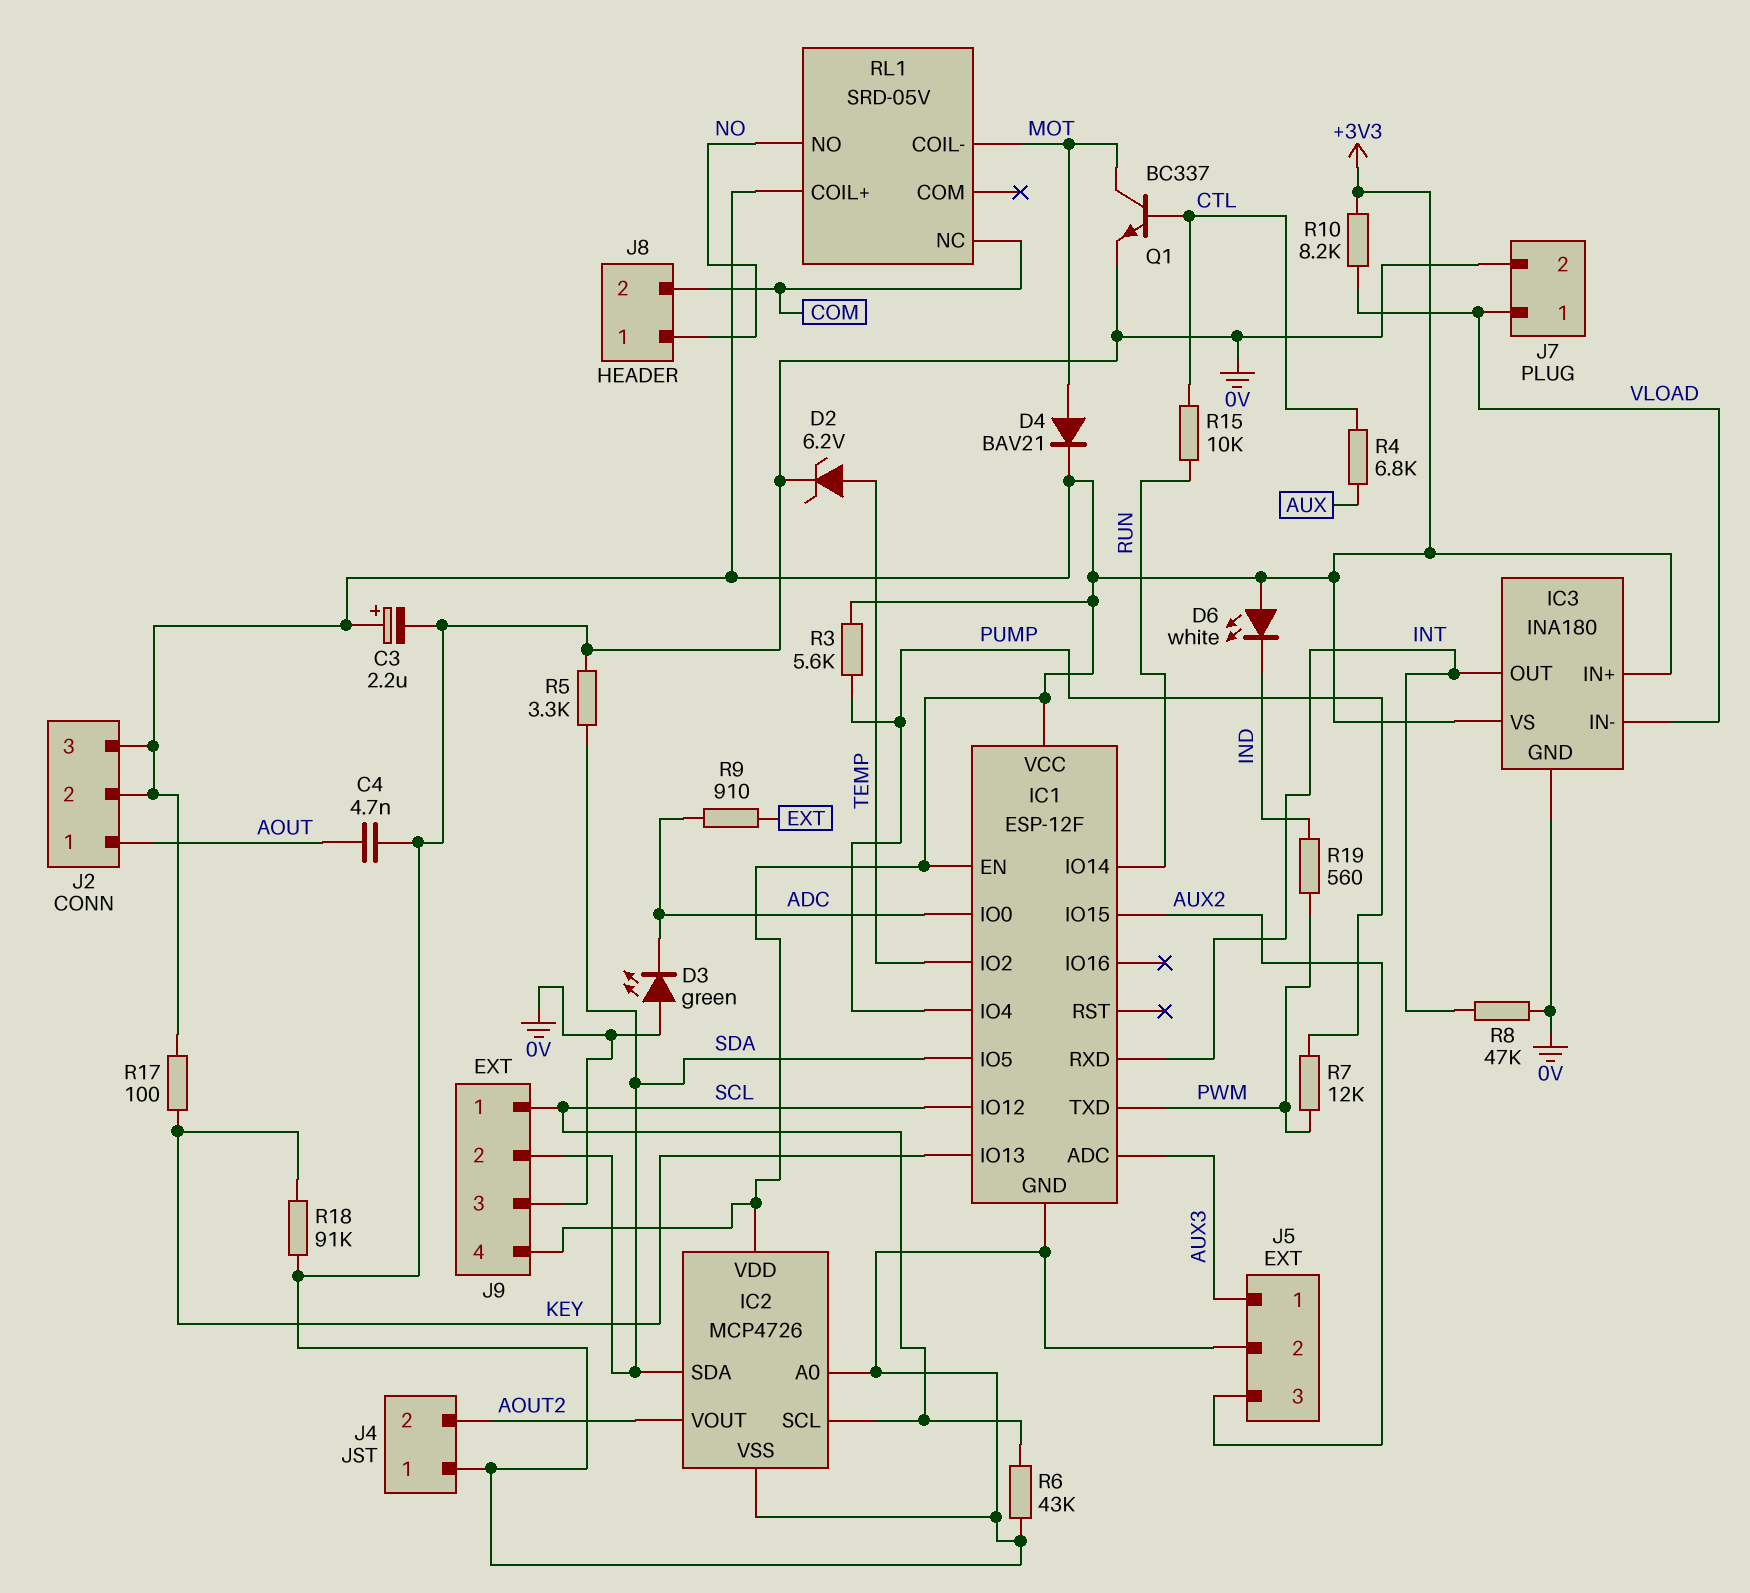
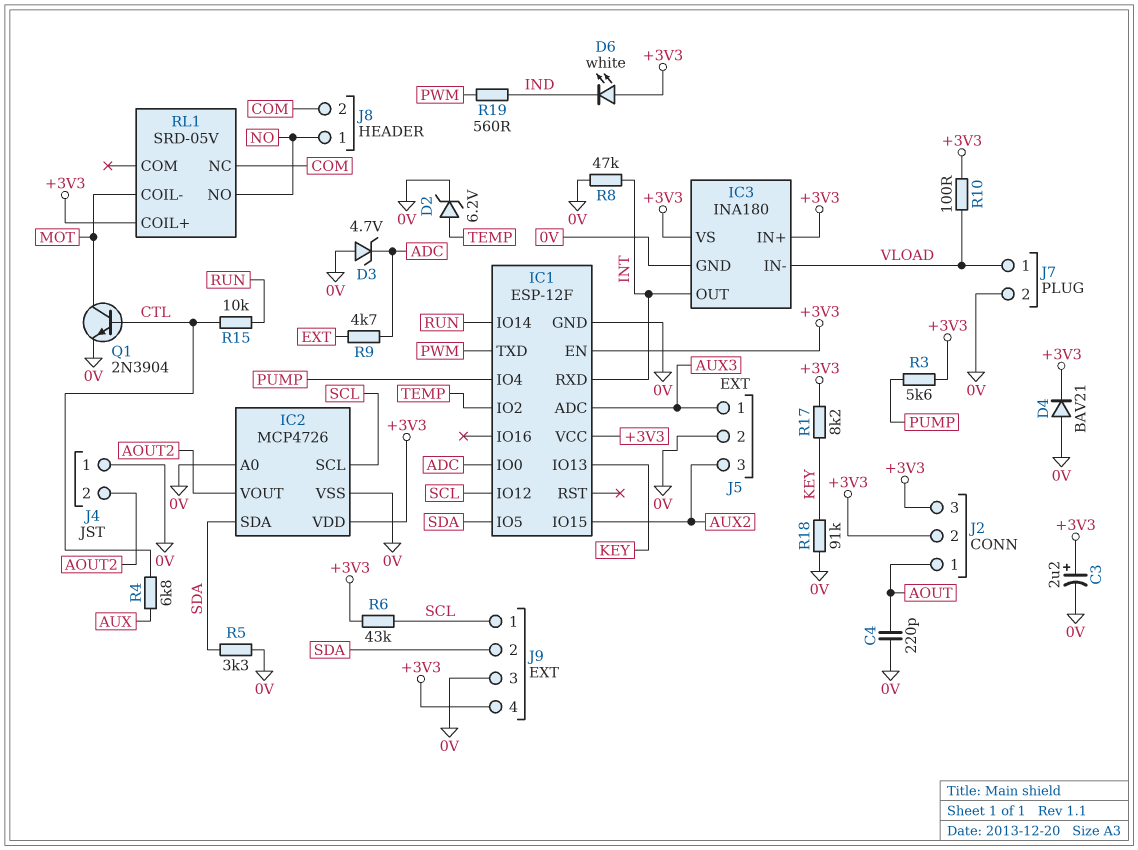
C4: 4.7nF (0V, AOUT) -> 220pF (0V, AOUT)
D3: LED green (A 0V, K ADC) -> zener 4.7V (A 0V, K ADC)
D4: diode BAV21 (A MOT, K +3V3) -> diode BAV21 (A 0V, K +3V3)
Q1: NPN BC337 (B CTL, C MOT, E 0V) -> NPN 2N3904 (B CTL, C MOT, E 0V)
R6: 43k (0V, SCL) -> 43k (+3V3, SCL)
R7: 12k (PUMP, PWM) -> none
R9: 910 (ADC, EXT) -> 4.7k (ADC, EXT)
R10: 8.2k (+3V3, VLOAD) -> 100 (+3V3, VLOAD)
R17: 100 (+3V3, KEY) -> 8.2k (+3V3, KEY)

